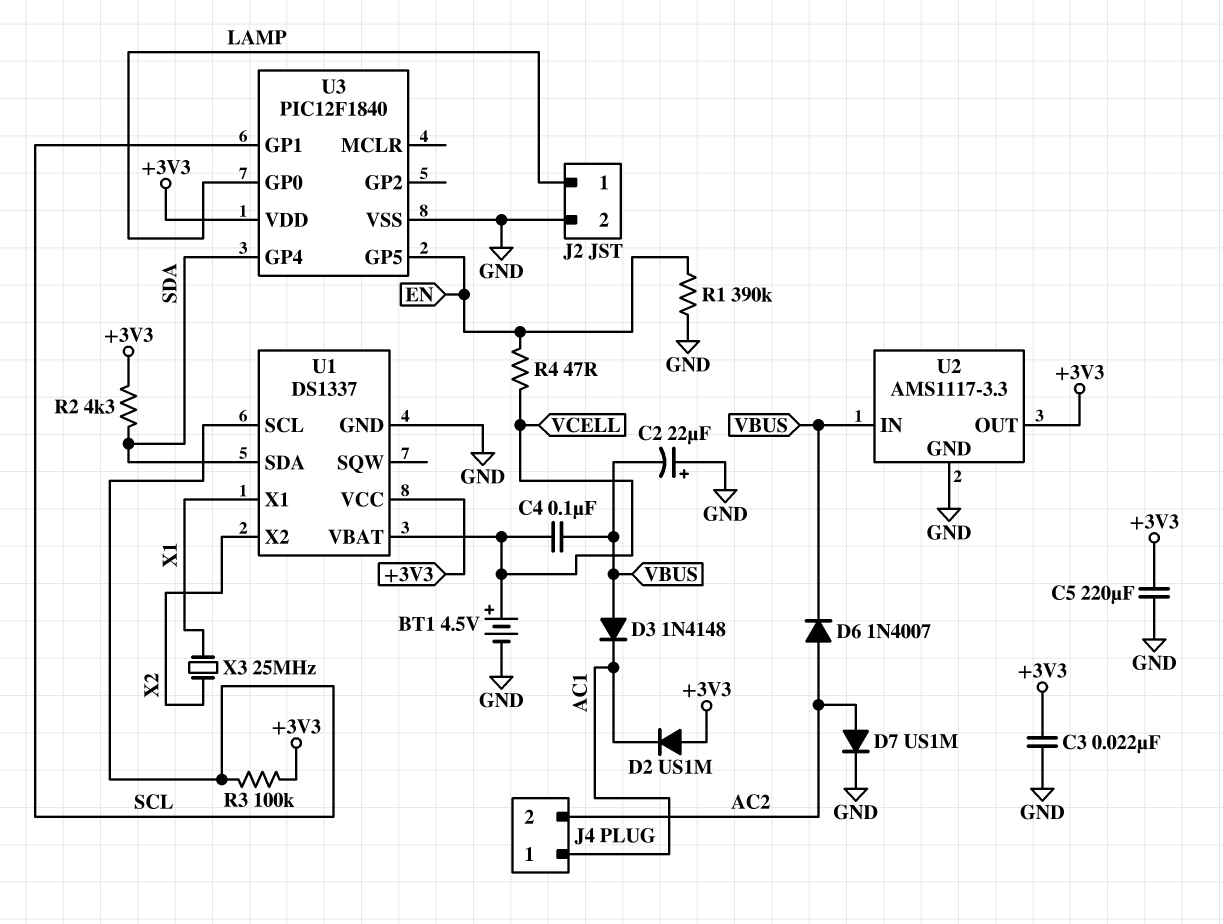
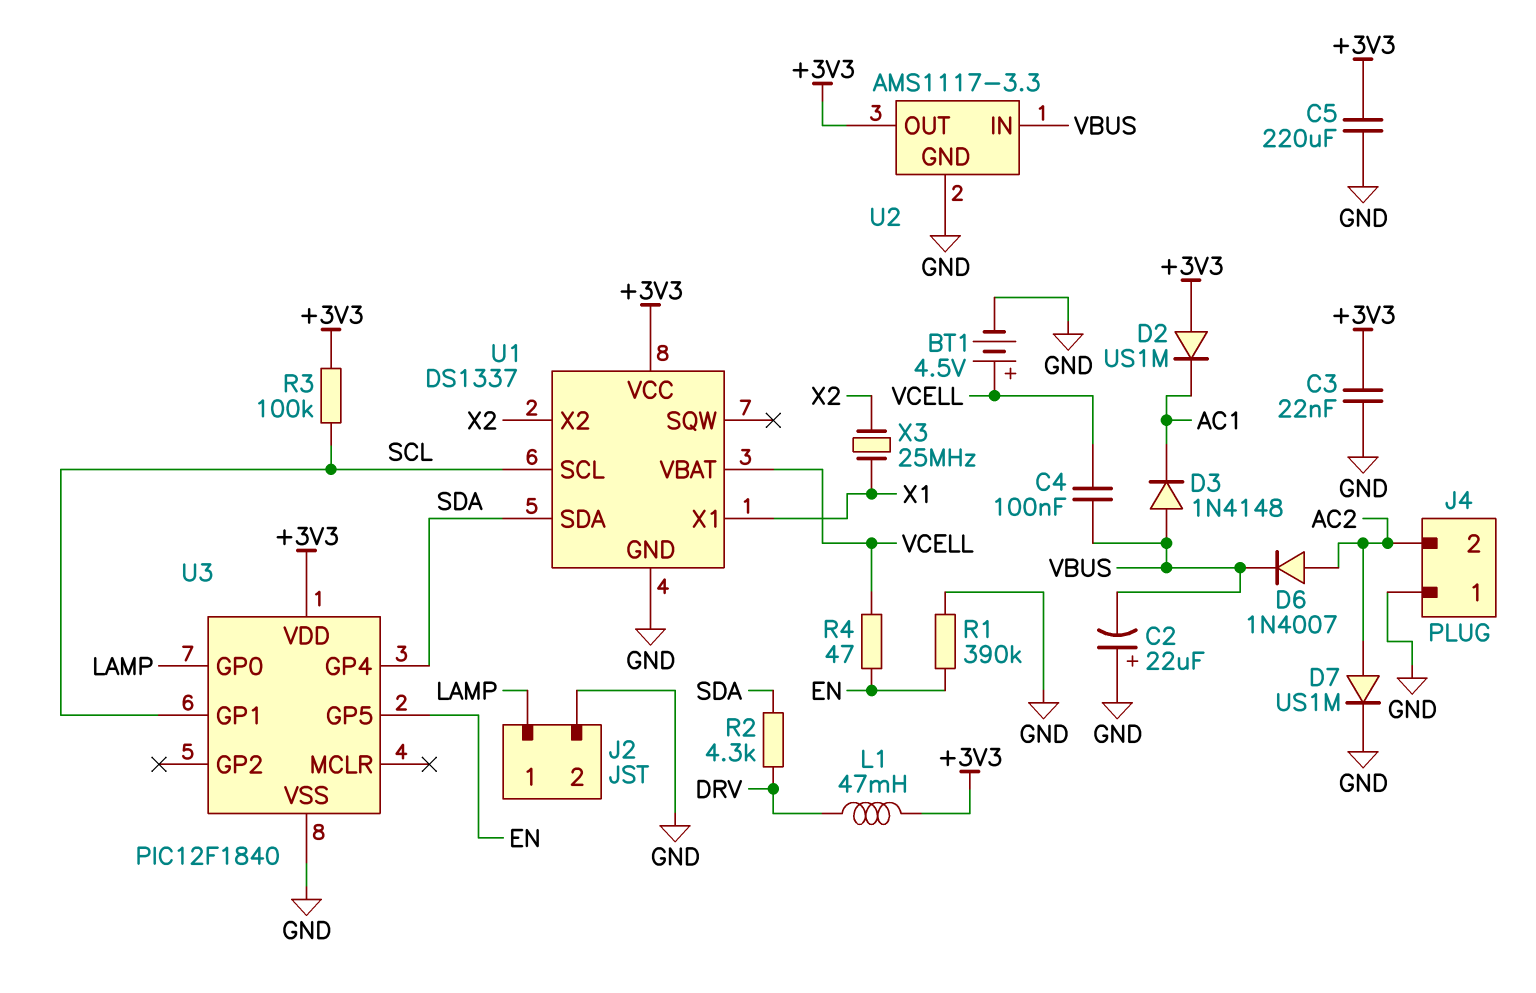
J4 pin 1: AC1 -> GND
L1: none -> 47mH (+3V3, DRV)
R2: 4.3k (+3V3, SDA) -> 4.3k (DRV, SDA)

